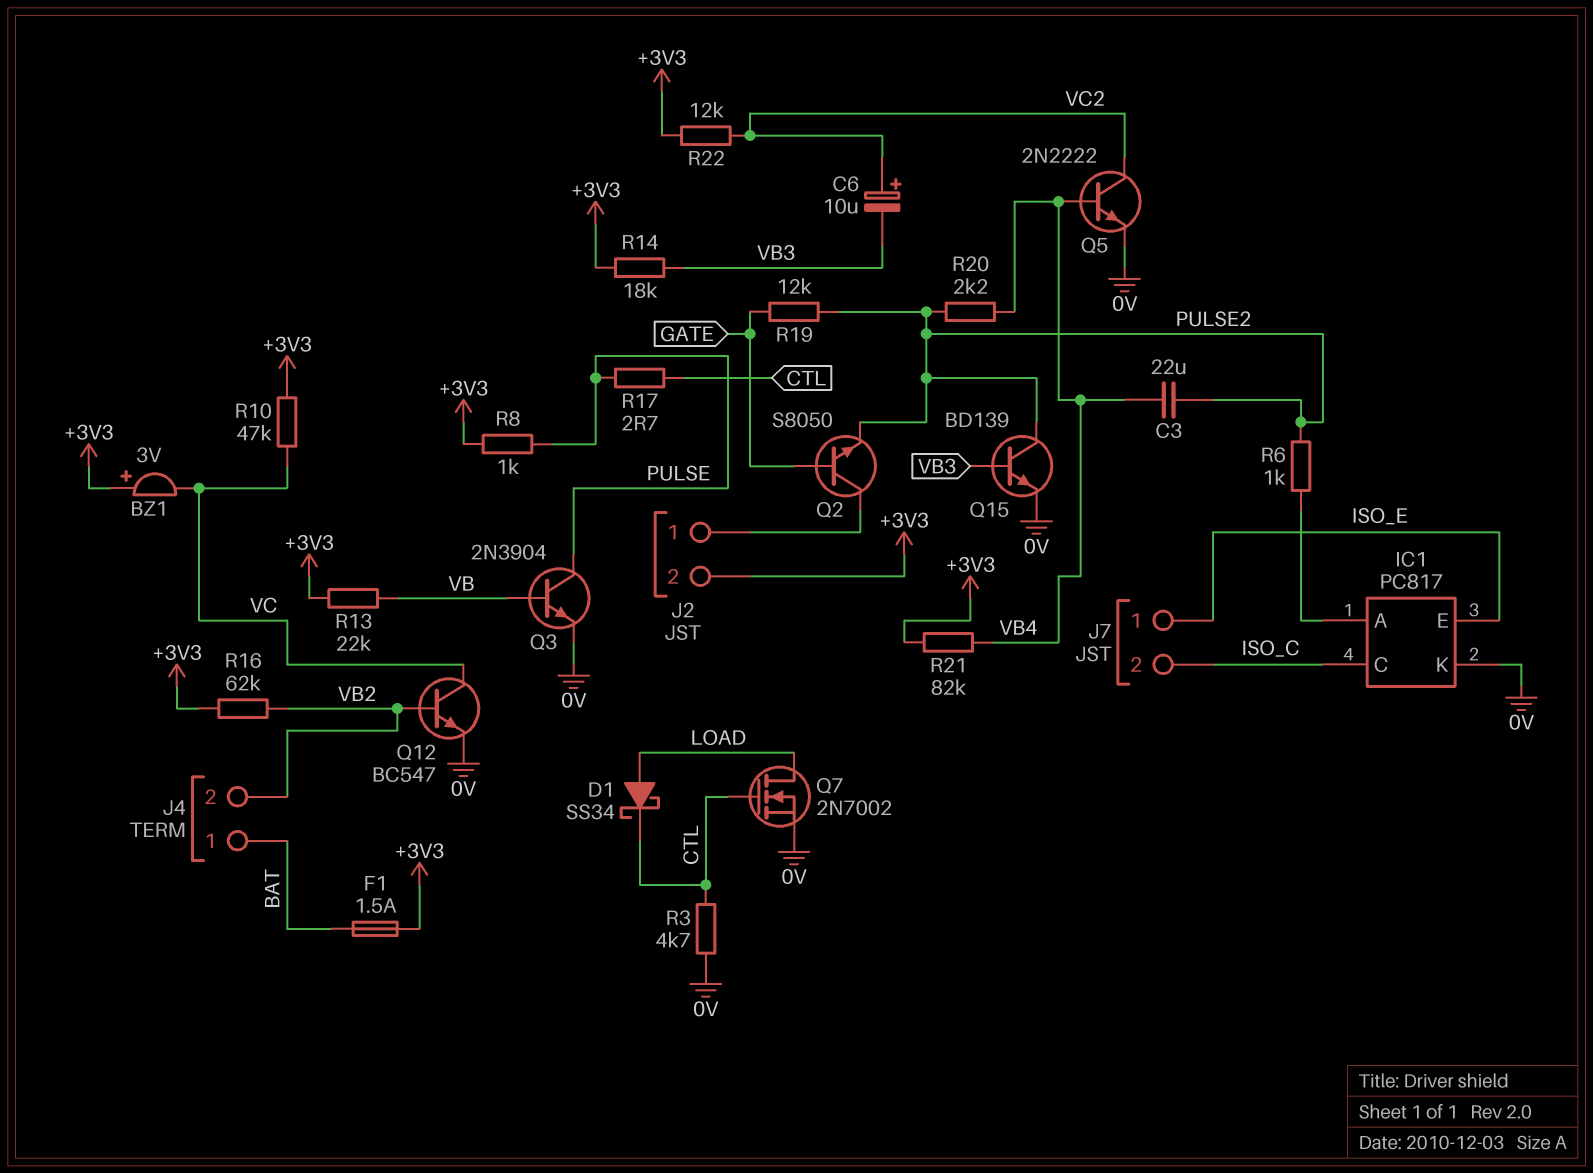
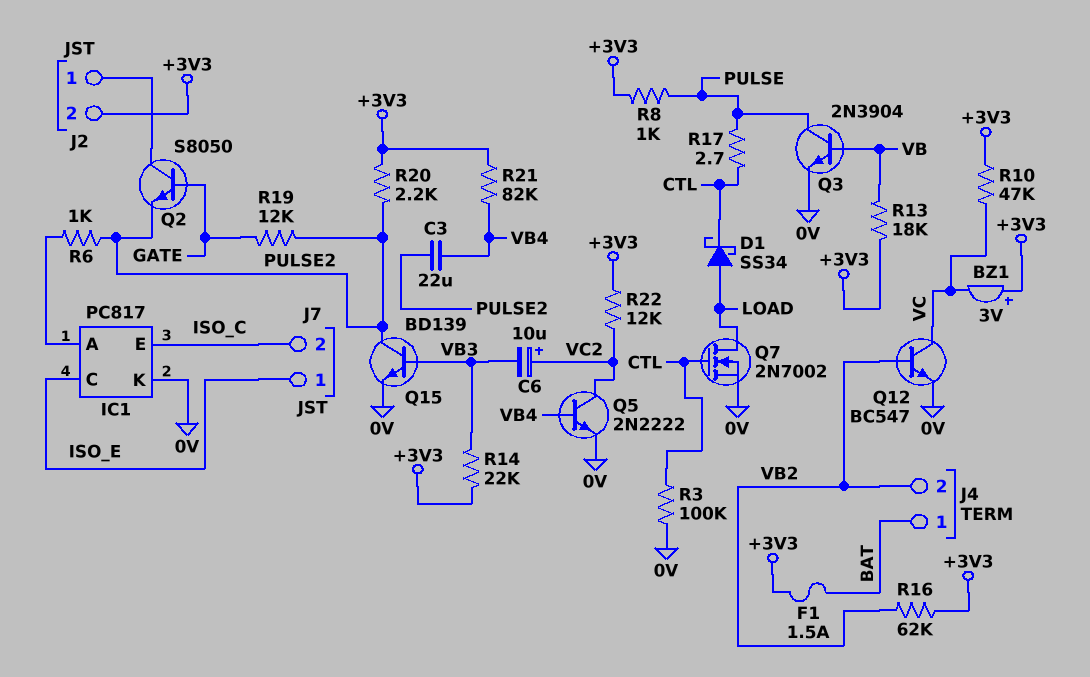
IC1 pin C: ISO_C -> ISO_E
IC1 pin E: ISO_E -> ISO_C
R3: 4.7k (0V, CTL) -> 100k (0V, CTL)
R13: 22k (+3V3, VB) -> 18k (+3V3, VB)
R14: 18k (+3V3, VB3) -> 22k (+3V3, VB3)
R20: 2.2k (PULSE2, VB4) -> 2.2k (+3V3, PULSE2)

